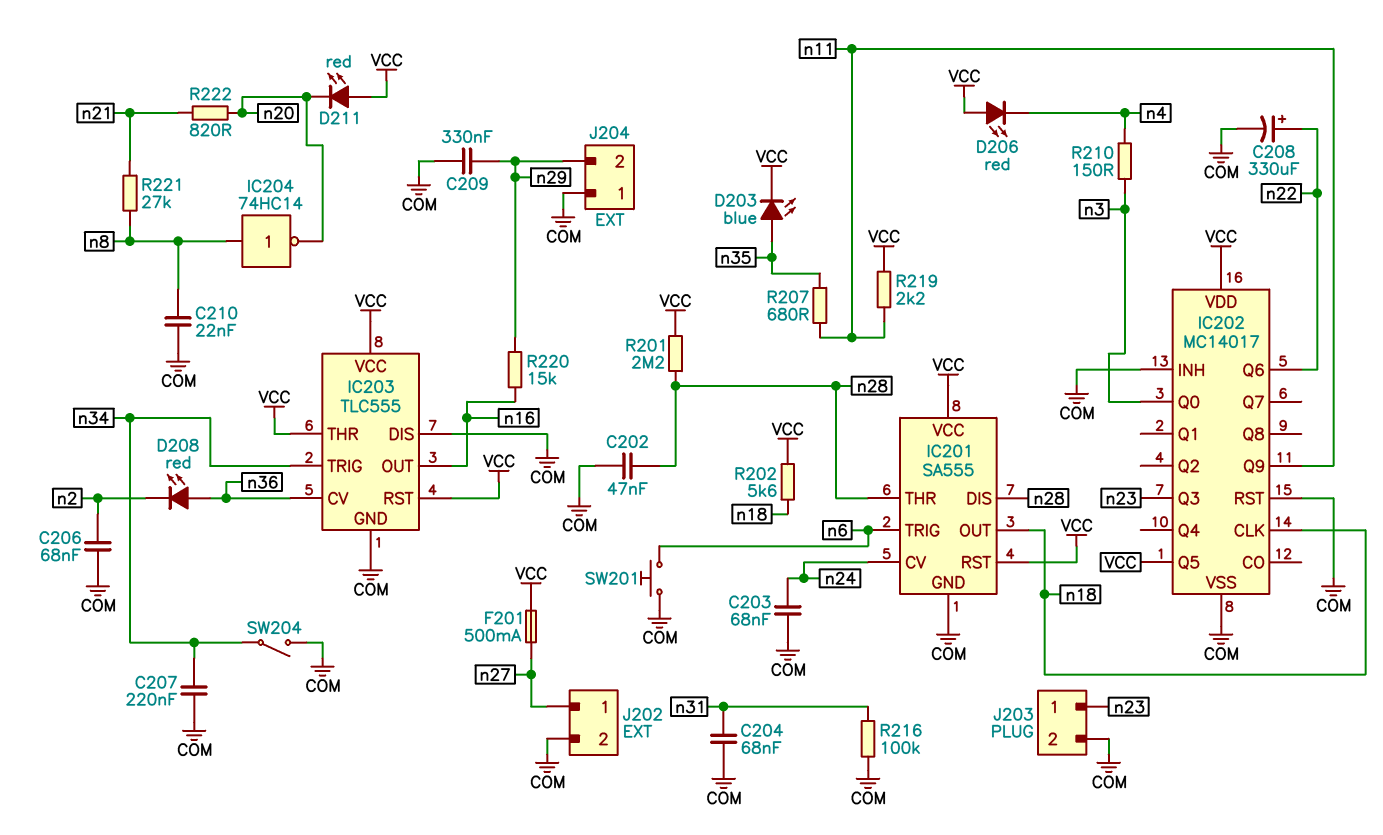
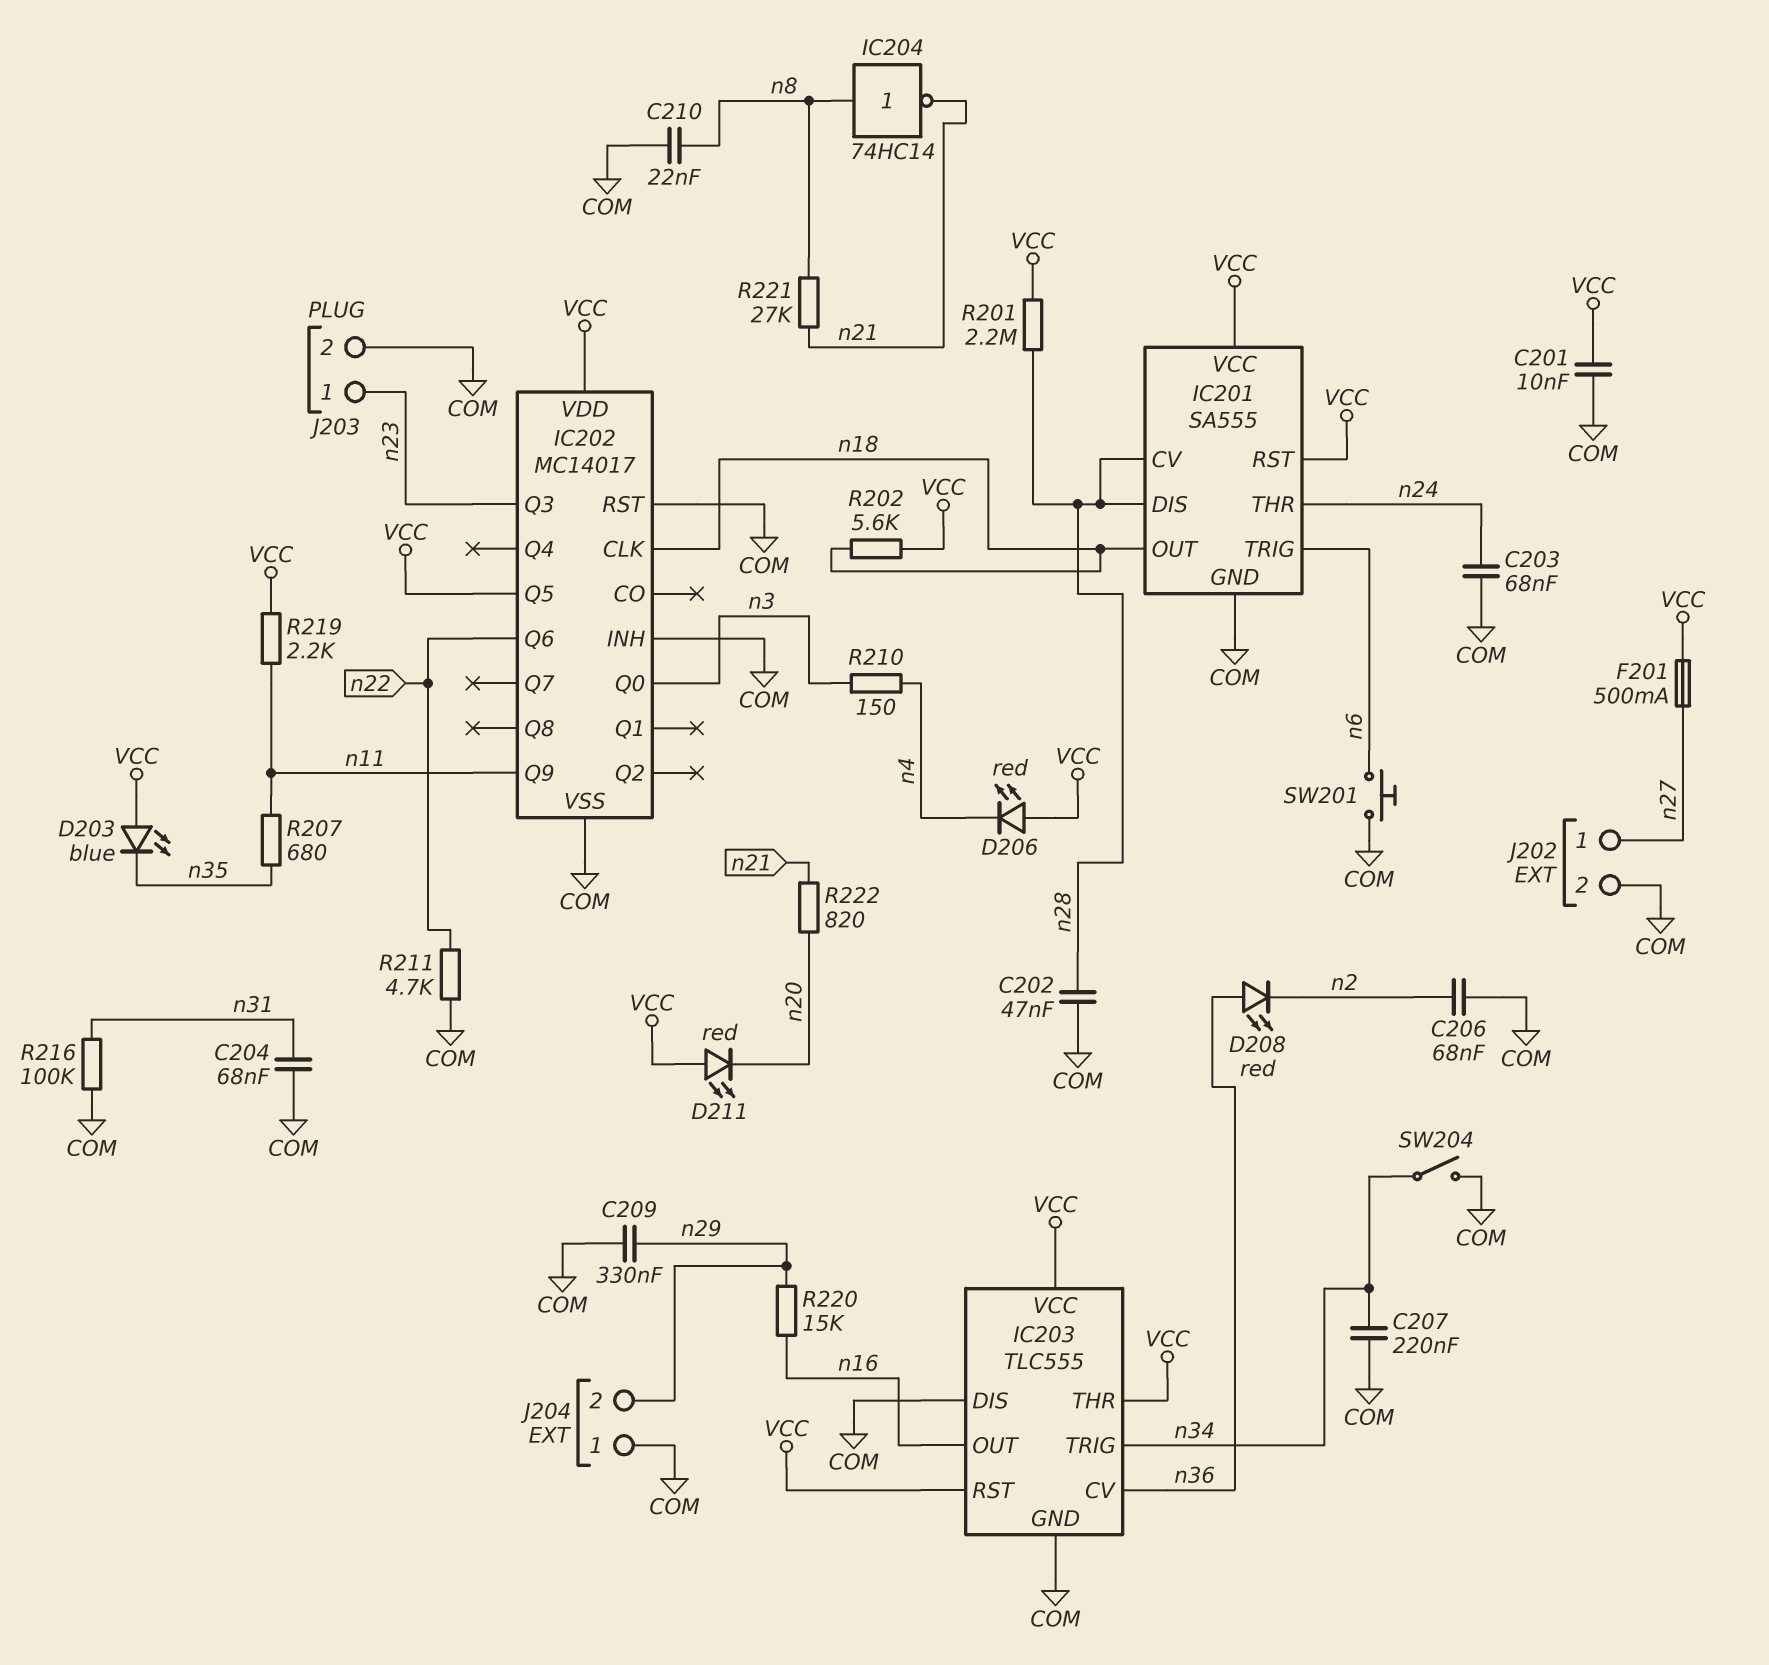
C201: none -> 10nF (COM, VCC)
C208: 330uF (plus n22, minus COM) -> none
D203: LED blue (A n35, K VCC) -> LED blue (A VCC, K n35)
IC201 pin CV: n24 -> n28
IC201 pin THR: n28 -> n24
IC204: NOT 74HC14 (in n8, out n20) -> NOT 74HC14 (in n8, out n21)
R211: none -> 4.7k (COM, n22)

